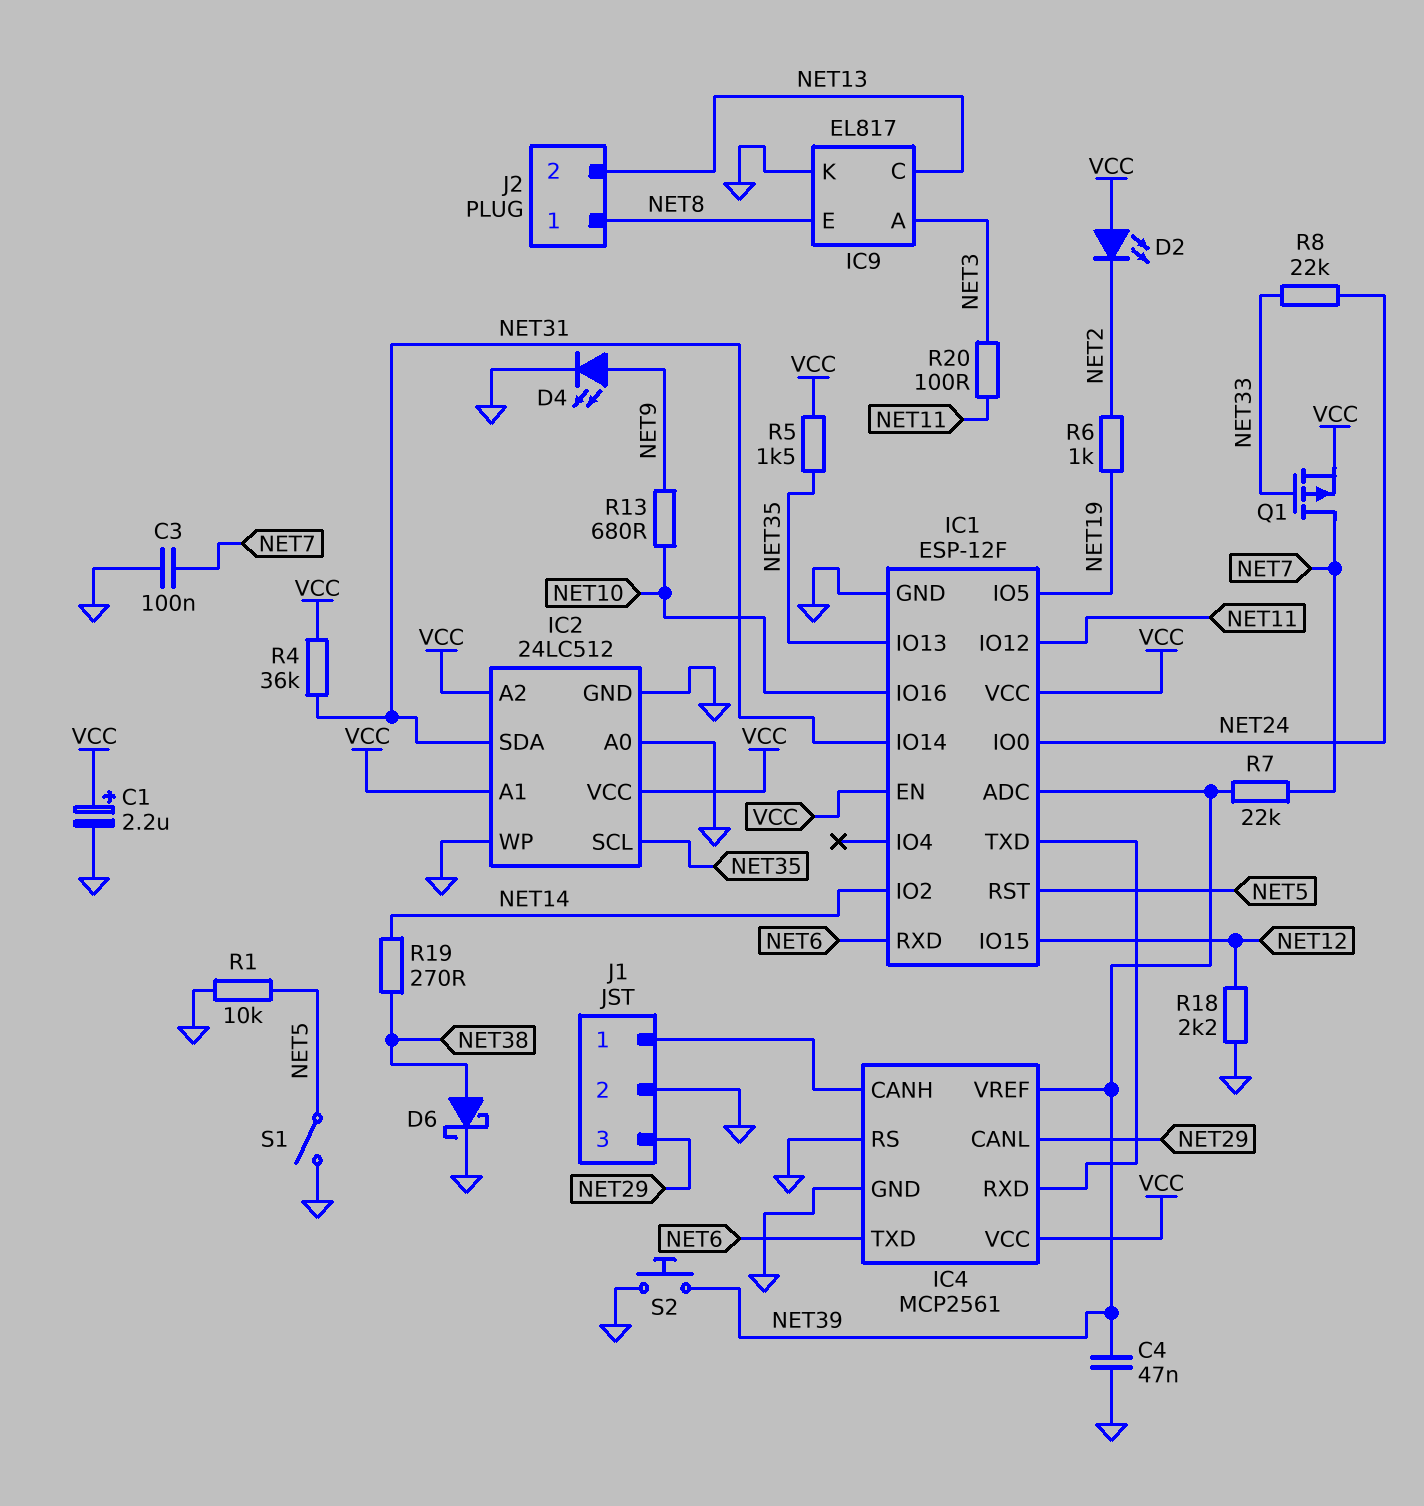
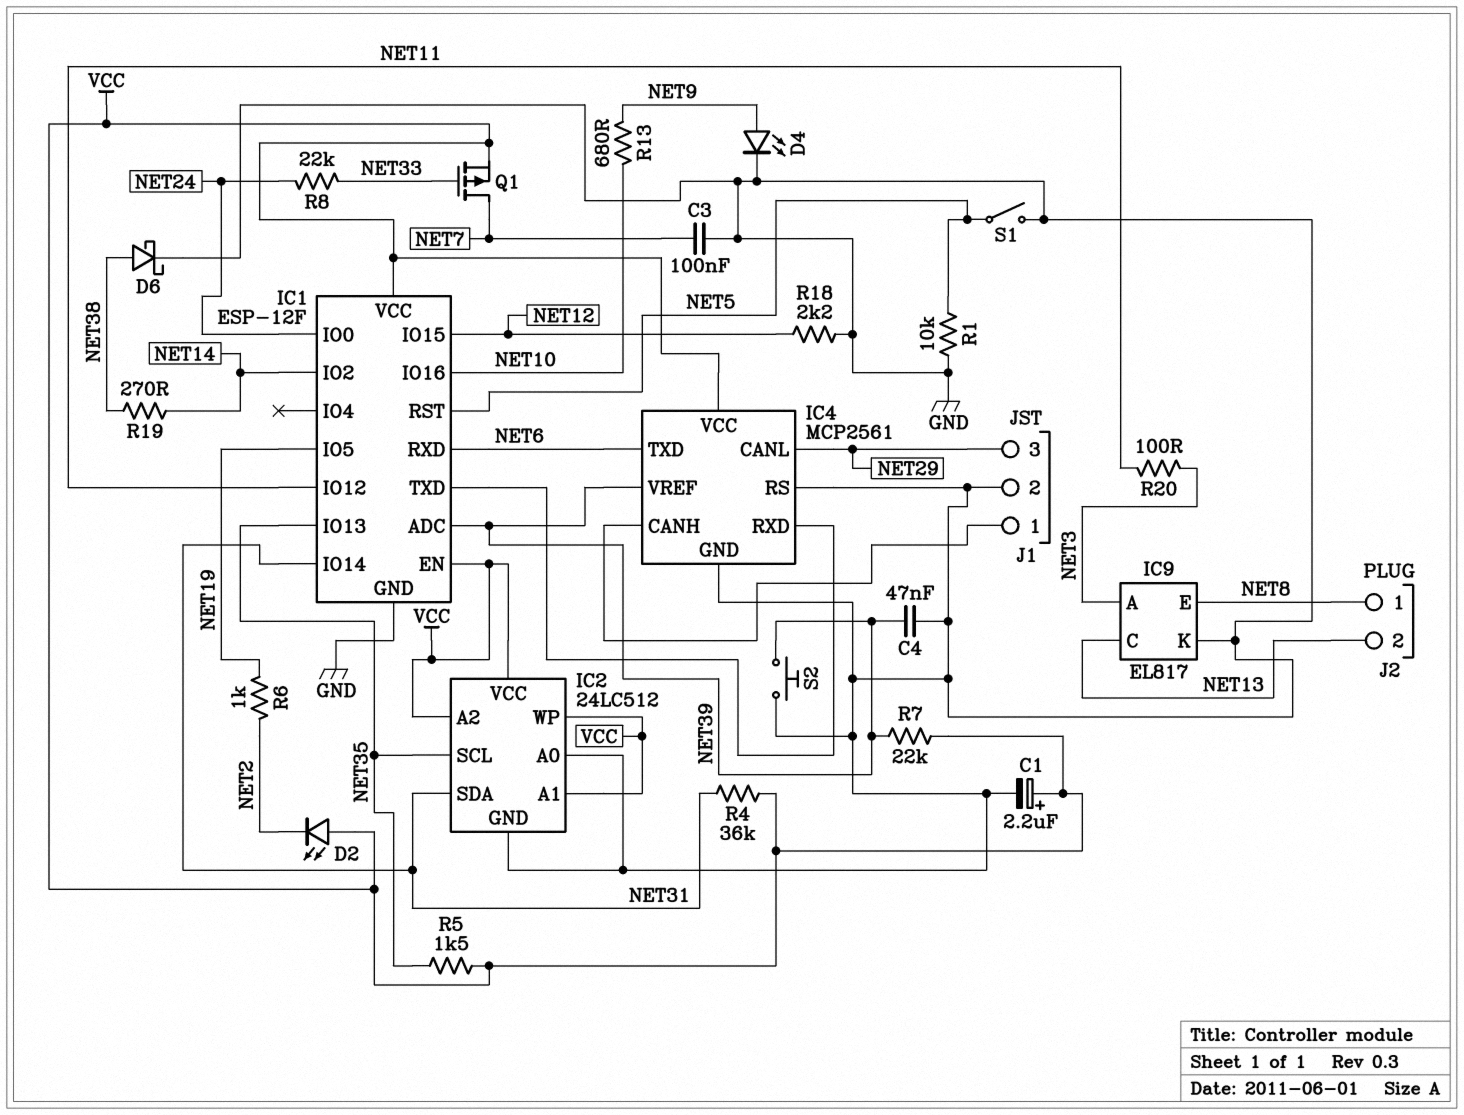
IC2 pin WP: GND -> VCC
R7: 22k (NET7, NET39) -> 22k (NET39, VCC)

